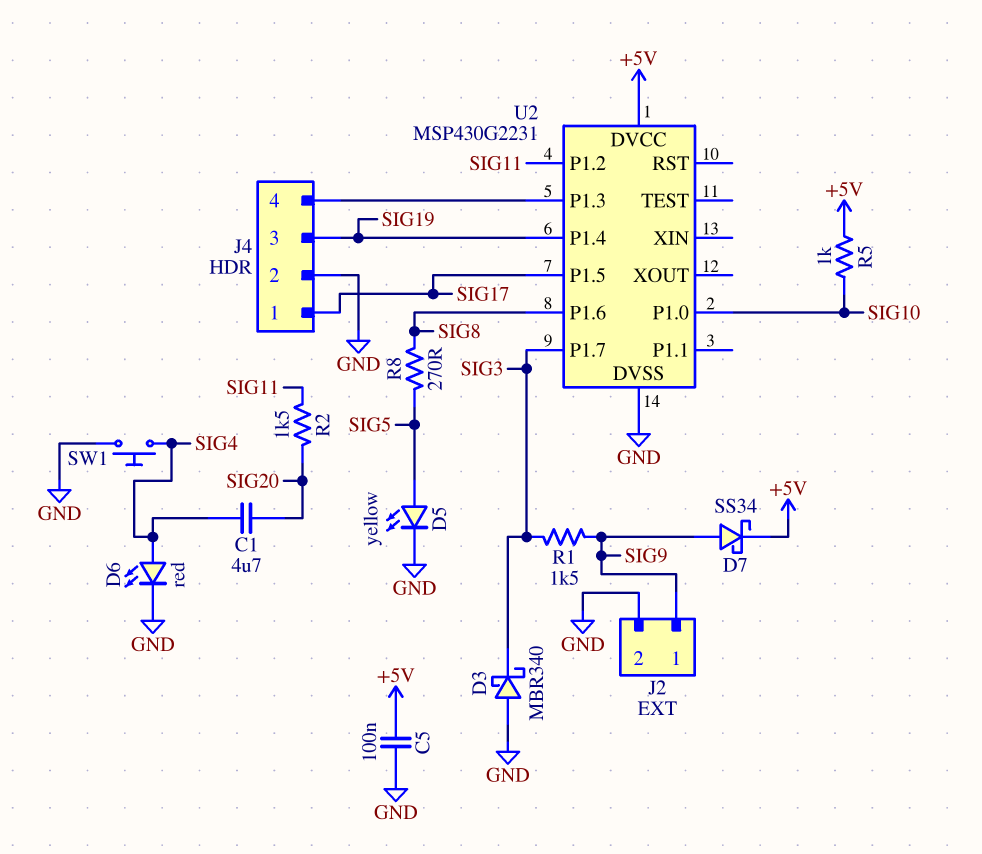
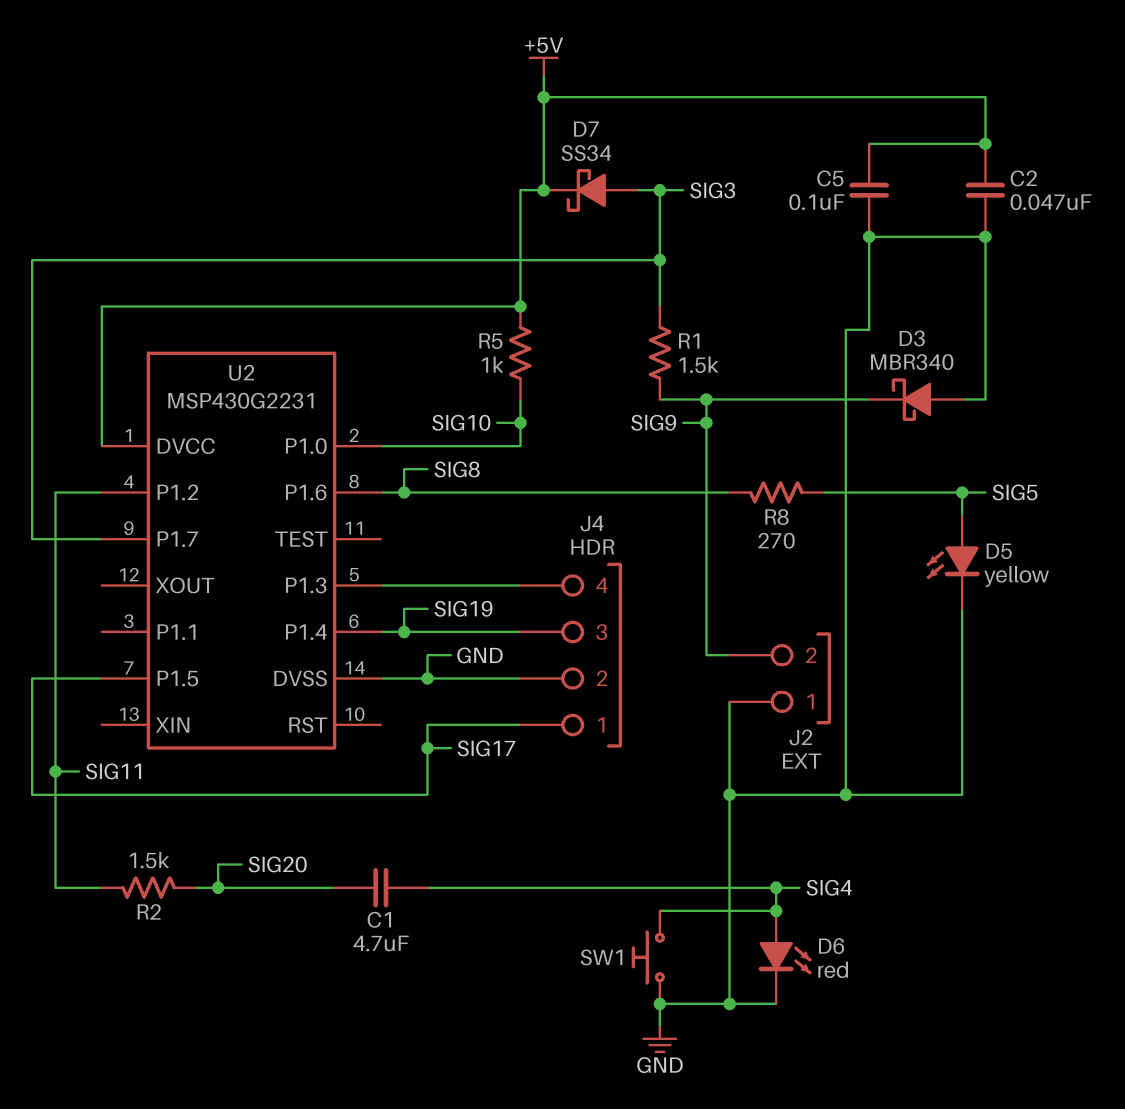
C2: none -> 47nF (+5V, GND)
D3: schottky MBR340 (A GND, K SIG3) -> schottky MBR340 (A GND, K SIG9)
D7: schottky SS34 (A SIG9, K +5V) -> schottky SS34 (A SIG3, K +5V)
J2 pin 1: SIG9 -> GND
J2 pin 2: GND -> SIG9

